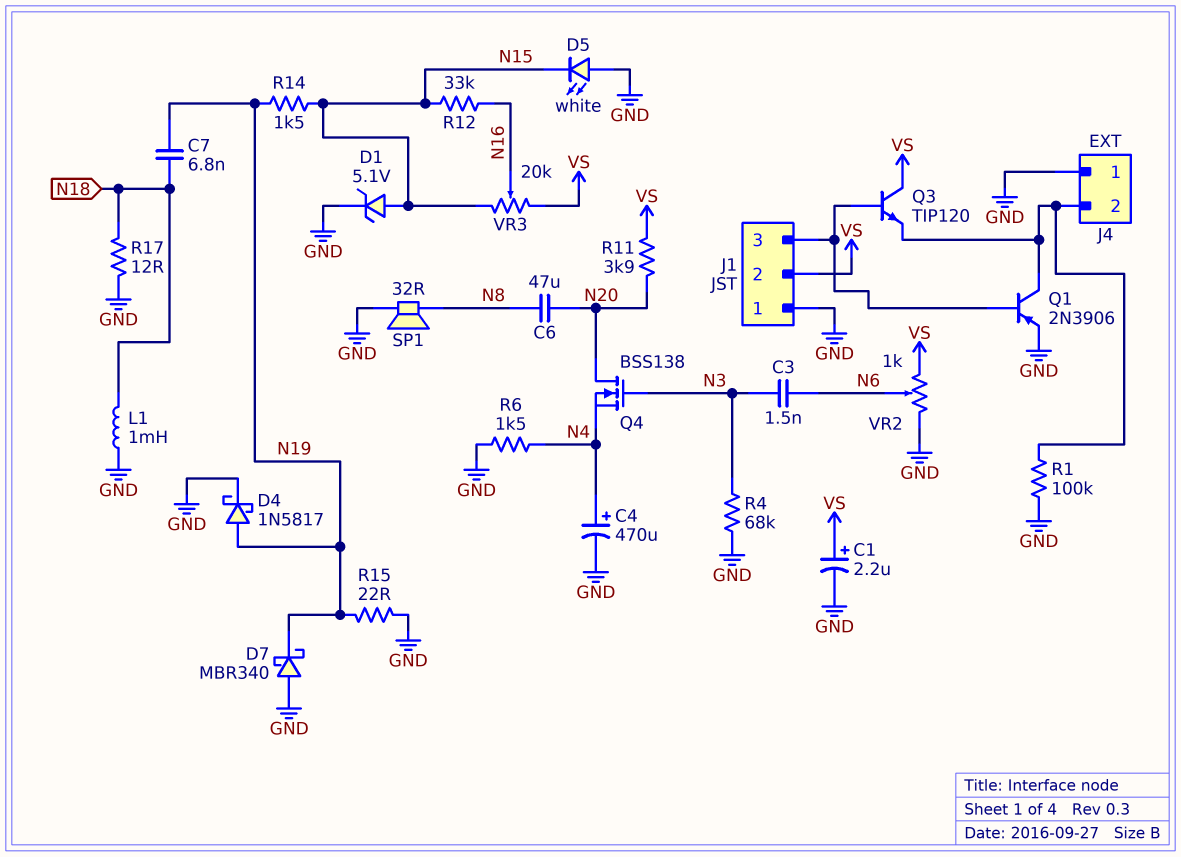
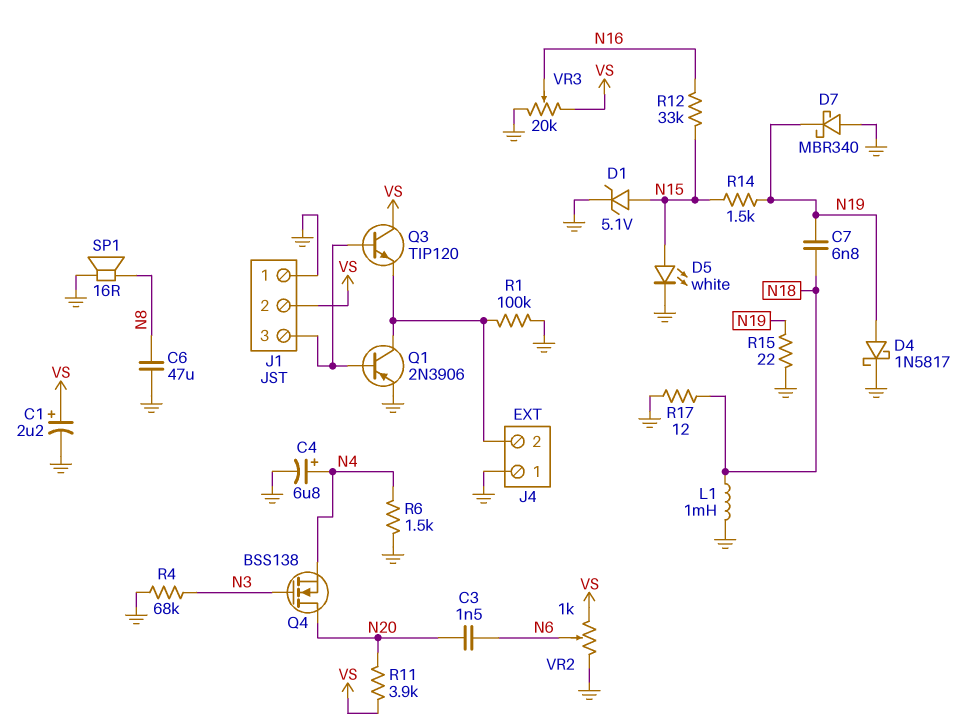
C3: 1.5nF (N3, N6) -> 1.5nF (N6, N20)
C4: 470uF (plus N4, minus GND) -> 6.8uF (plus N4, minus GND)
C6: 47uF (N8, N20) -> 47uF (GND, N8)
D5: LED white (A GND, K N15) -> LED white (A N15, K GND)
SP1: speaker 32R (GND, N8) -> speaker 16R (GND, N8)
VR3: 20k (N15, VS, wiper N16) -> 20k (GND, VS, wiper N16)

